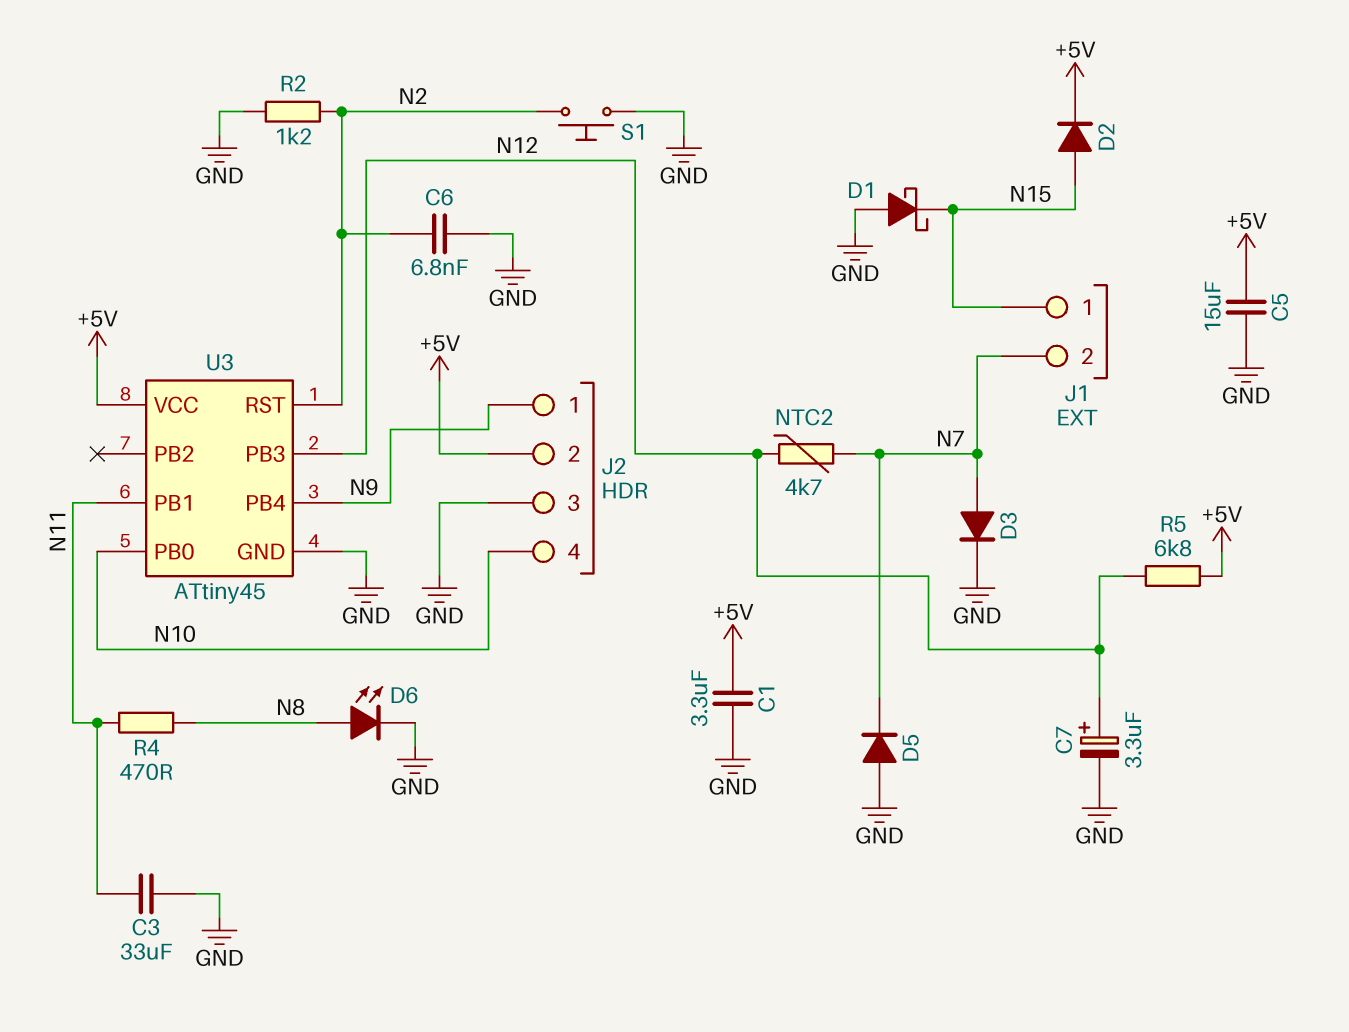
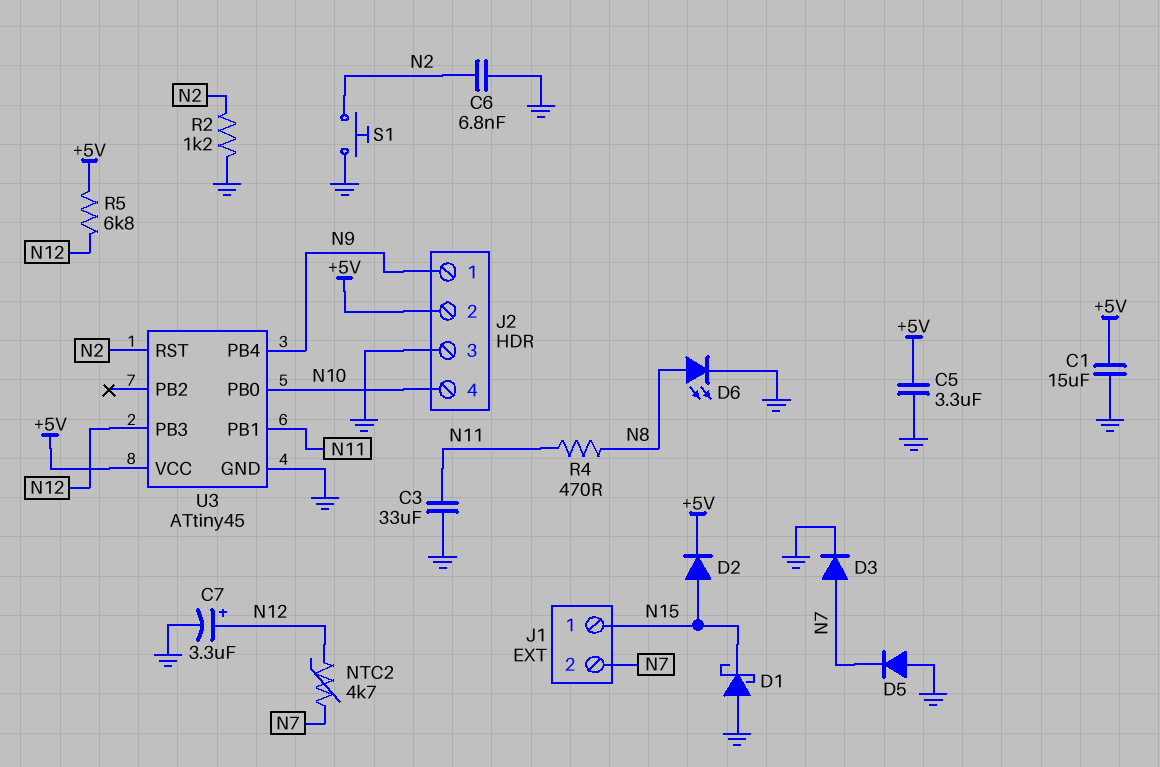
C1: 3.3uF (+5V, GND) -> 15uF (+5V, GND)
C5: 15uF (+5V, GND) -> 3.3uF (+5V, GND)

